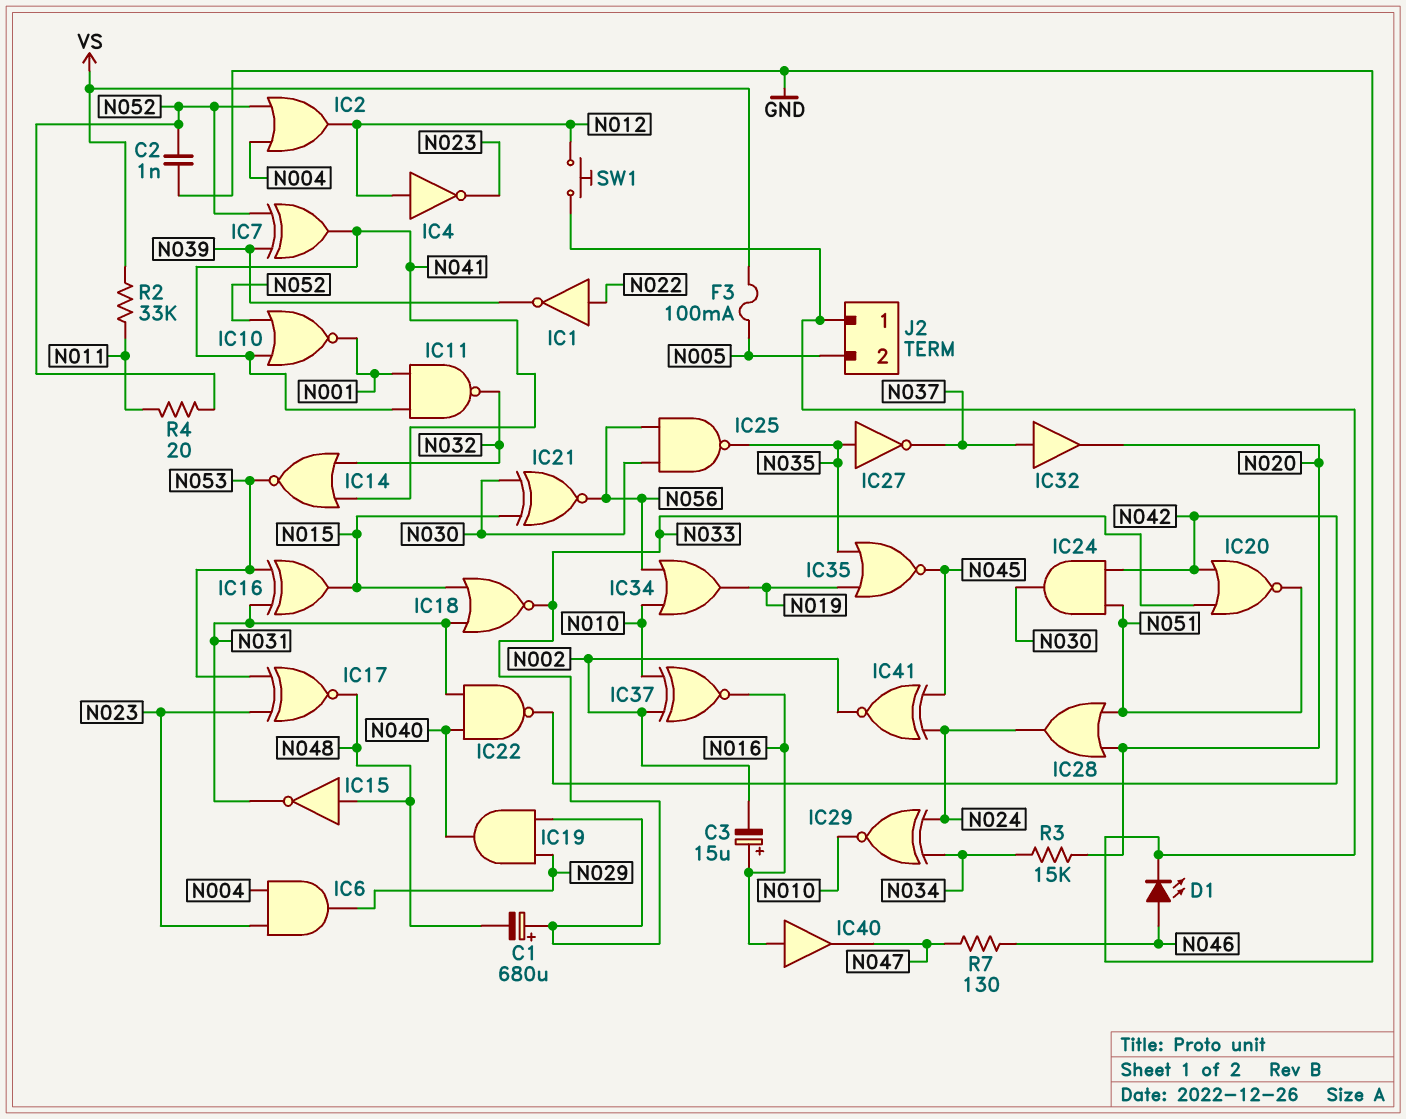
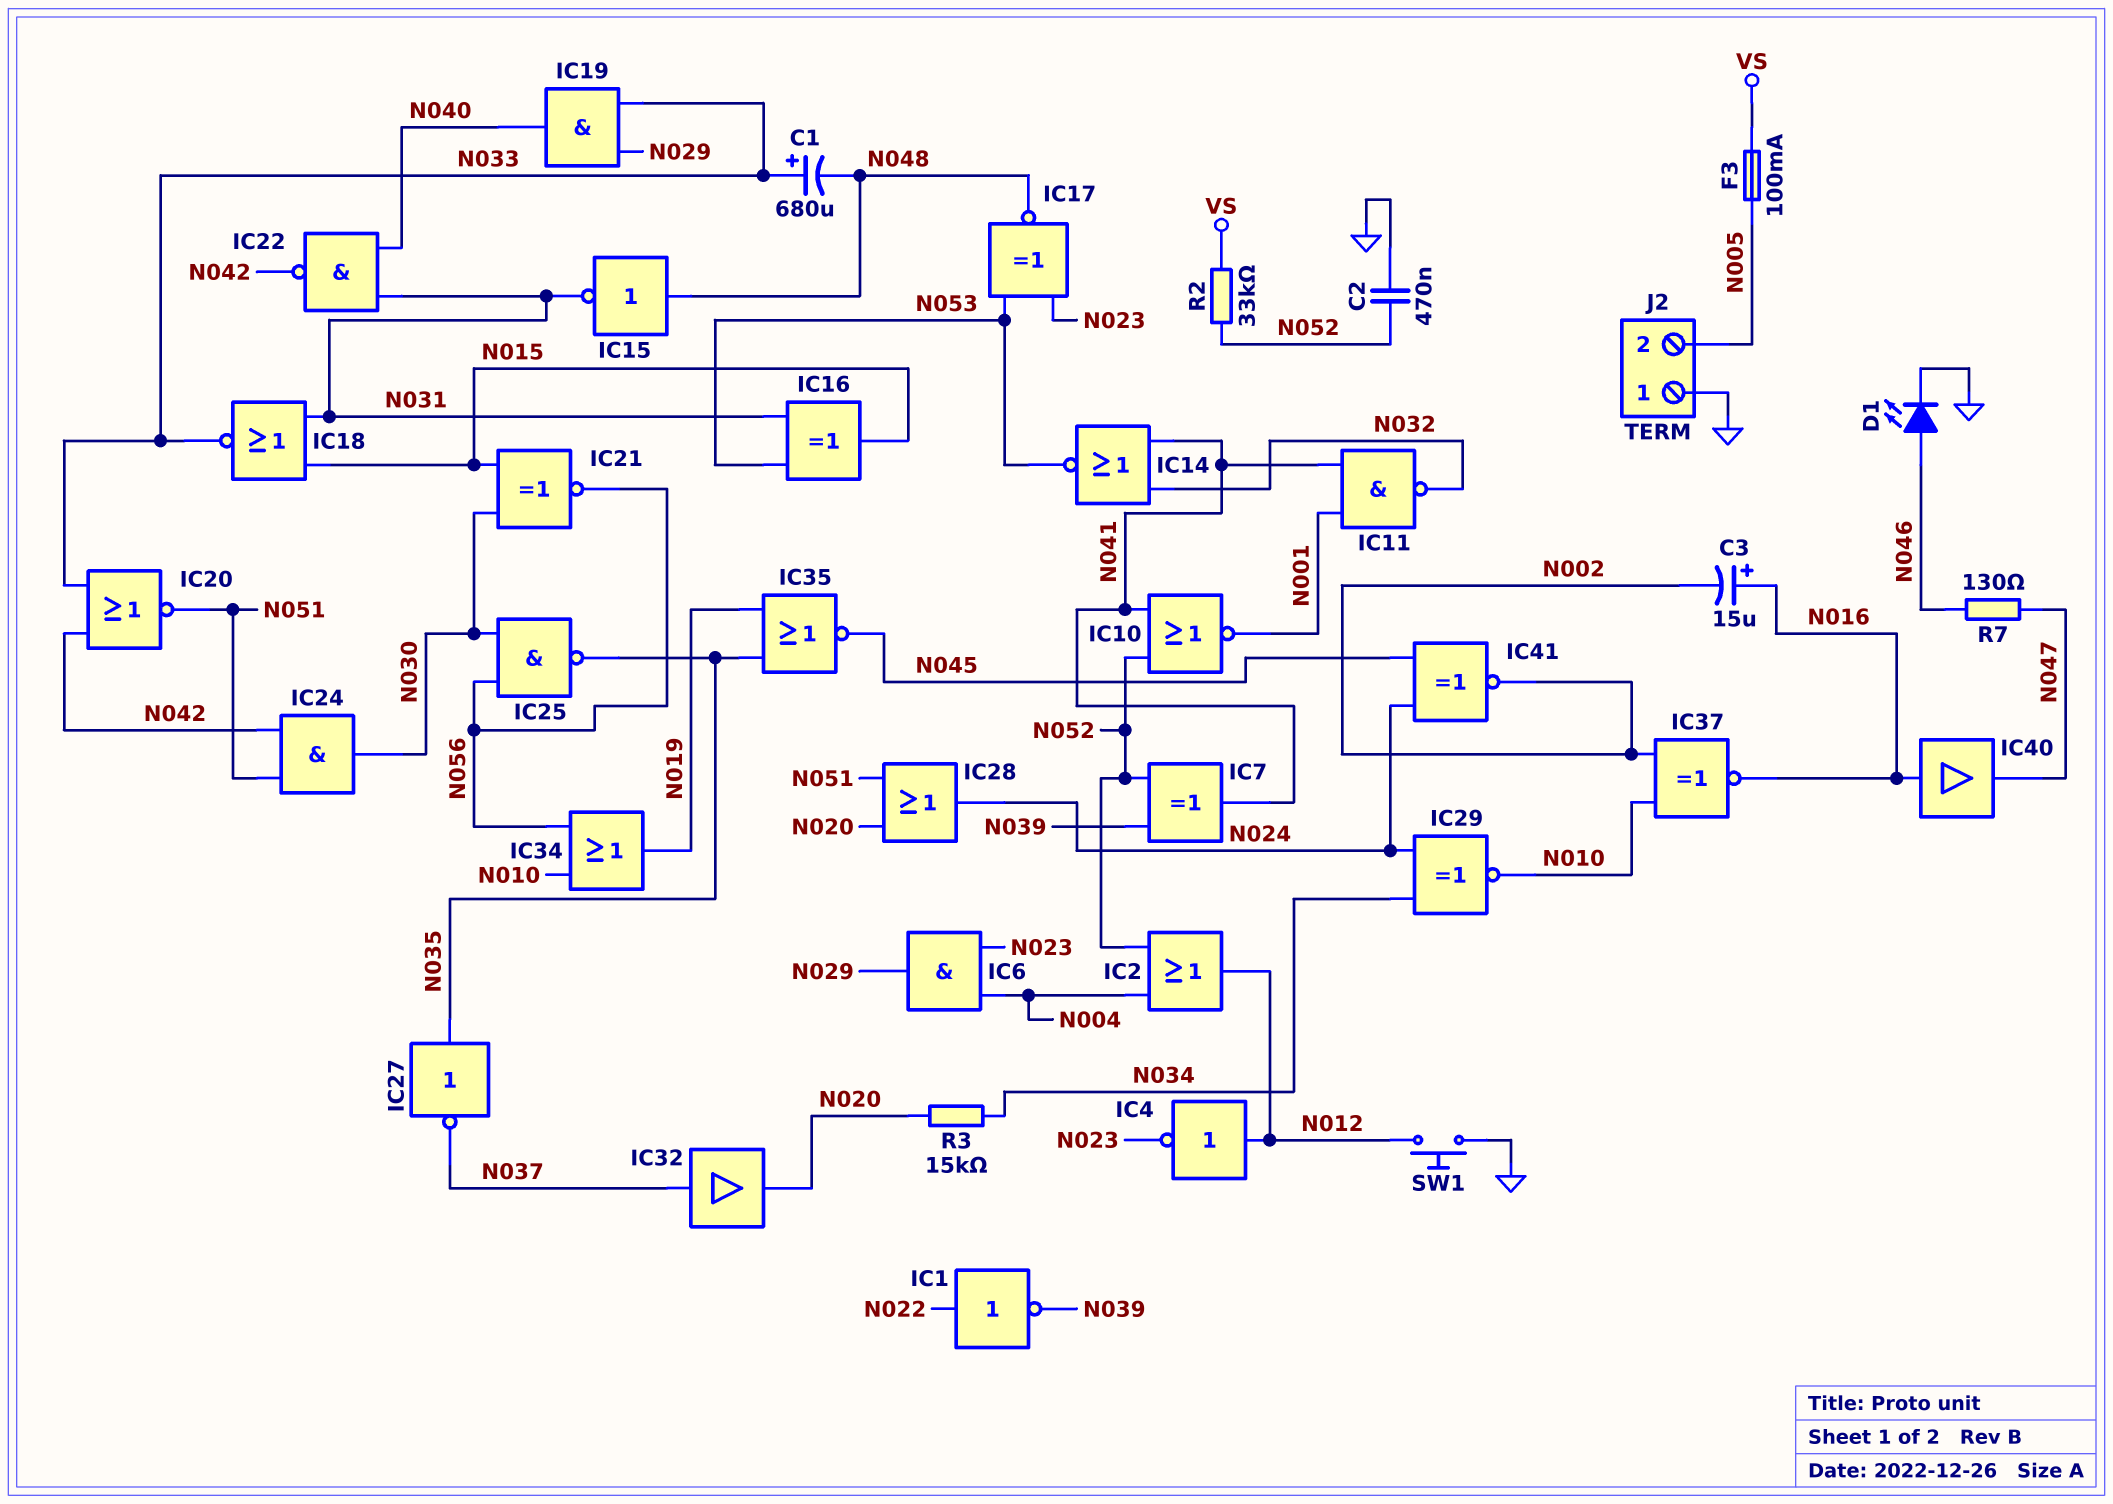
C2: 1nF (GND, N052) -> 470nF (GND, N052)
R2: 33k (N011, VS) -> 33k (N052, VS)
R4: 20 (N011, N052) -> none

